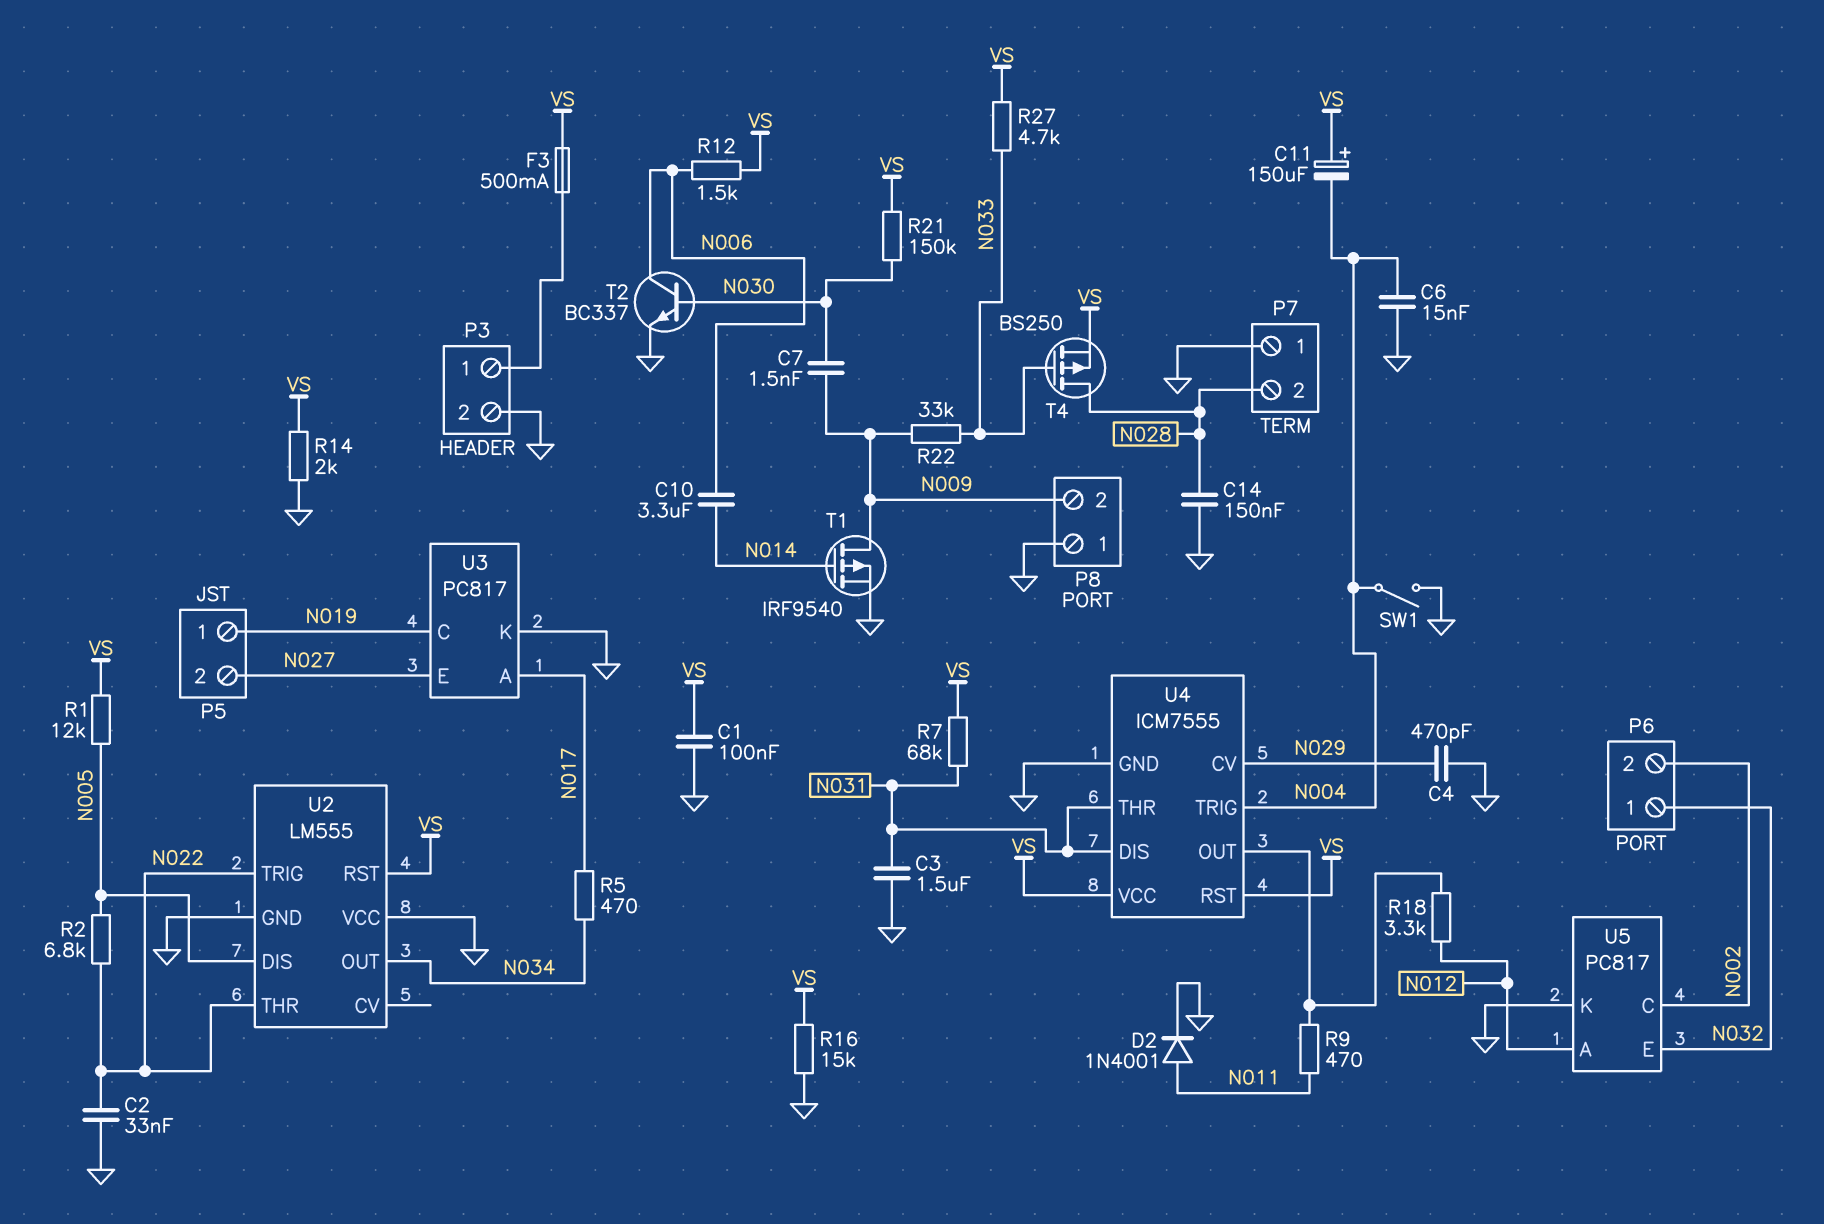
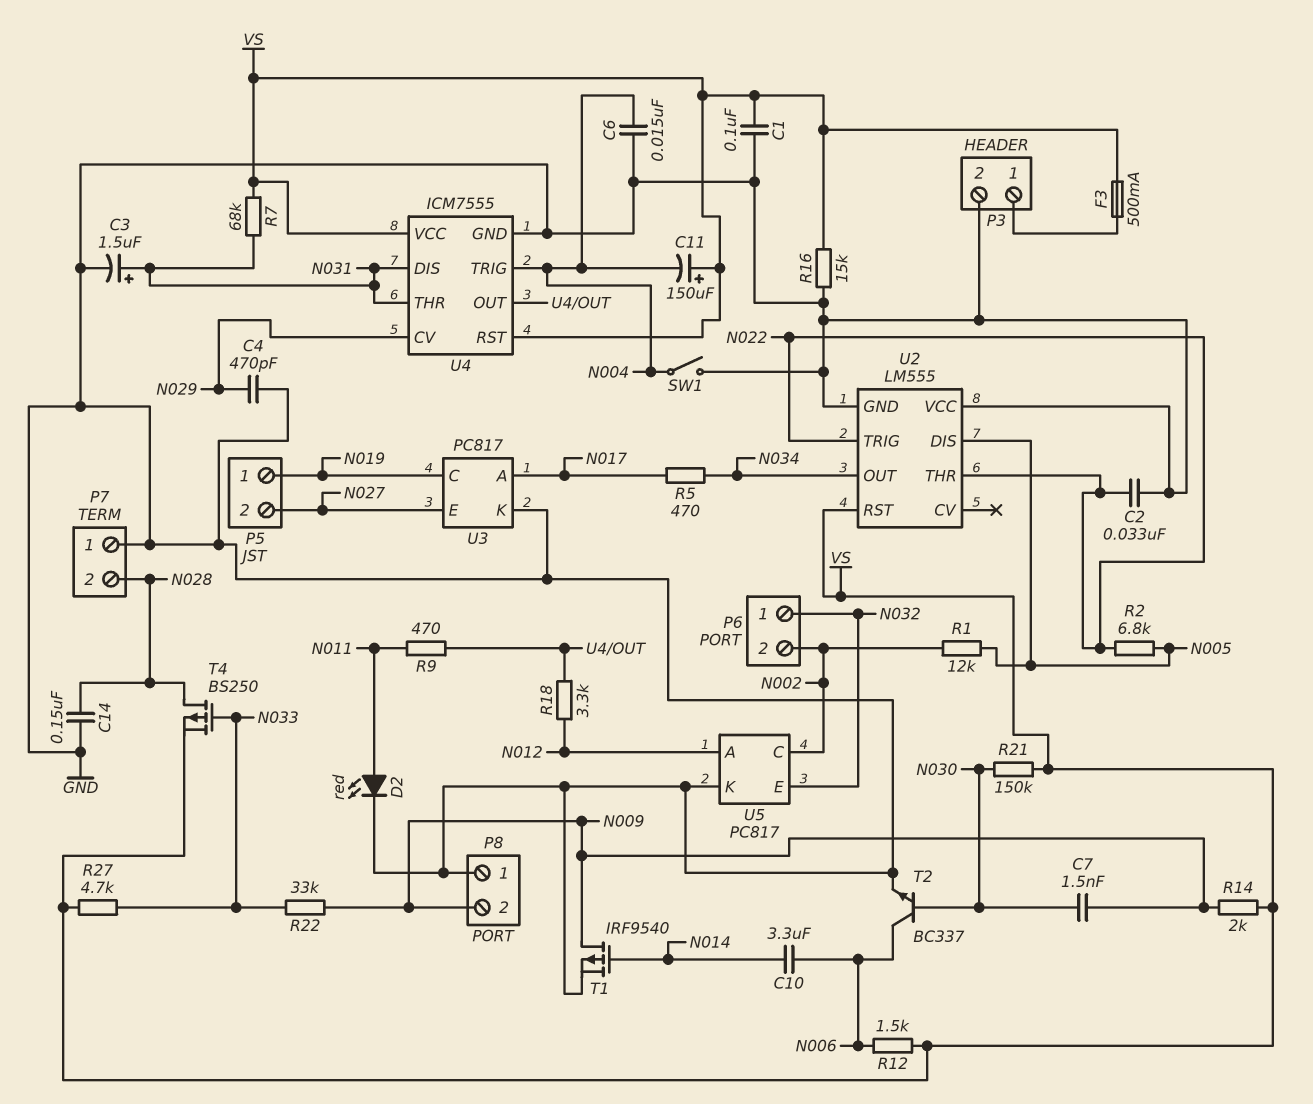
C3: 1.5uF (GND, N031) -> 1.5uF (plus N031, minus GND)
D2: diode 1N4001 (A N011, K GND) -> LED red (A N011, K GND)
R1: 12k (N005, VS) -> 12k (N002, N005)
R14: 2k (GND, VS) -> 2k (N009, VS)

